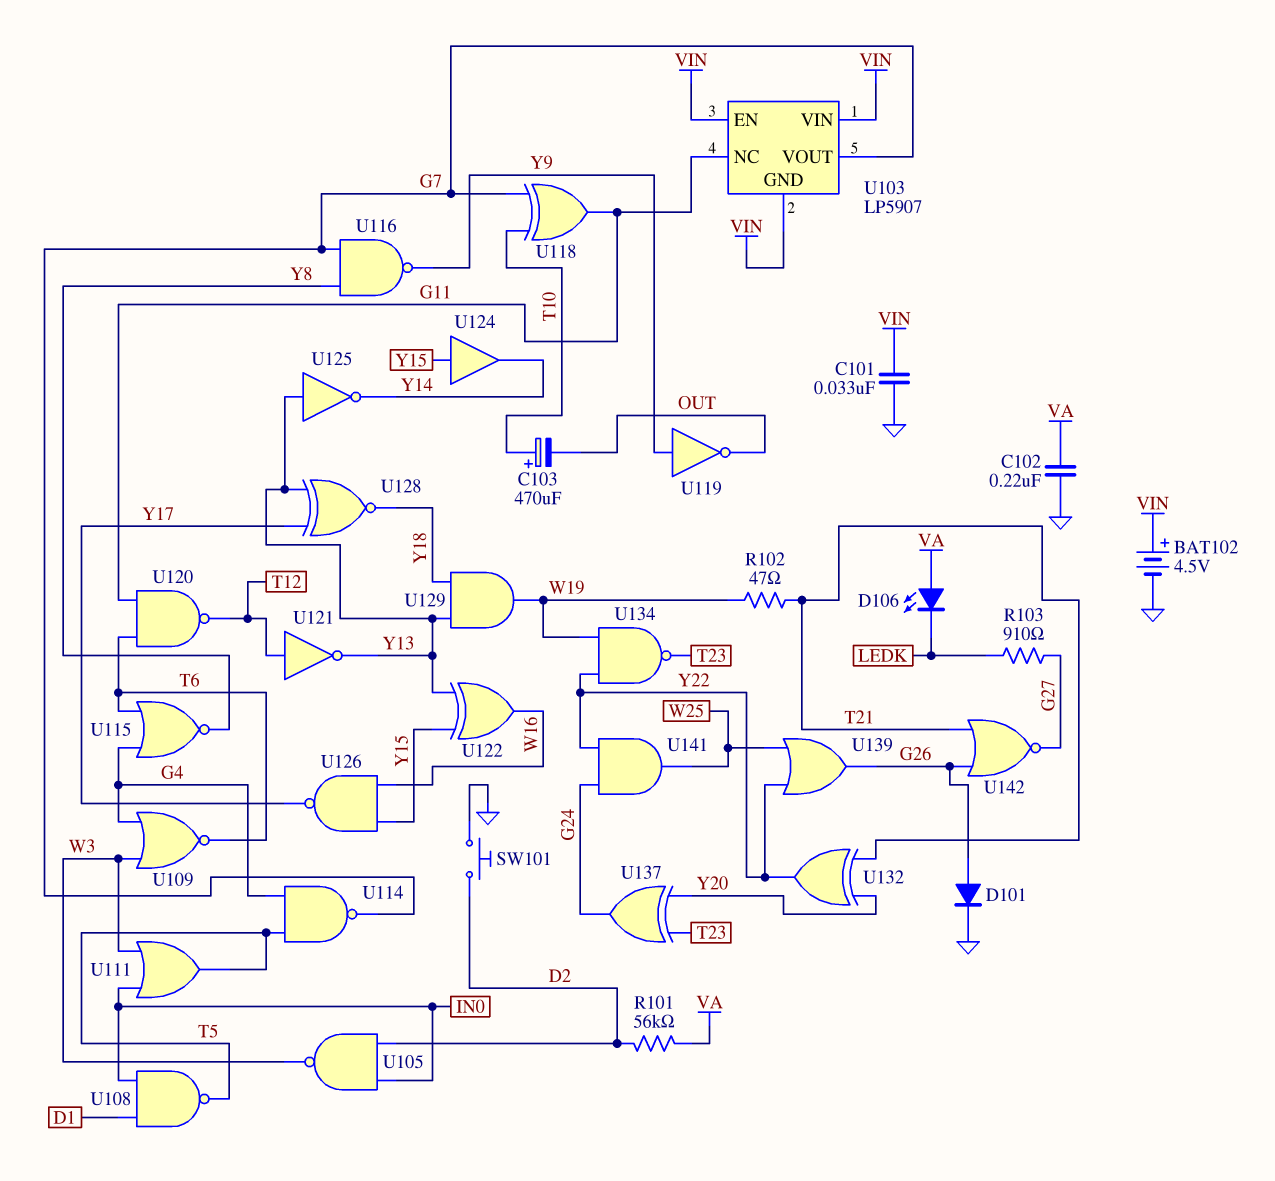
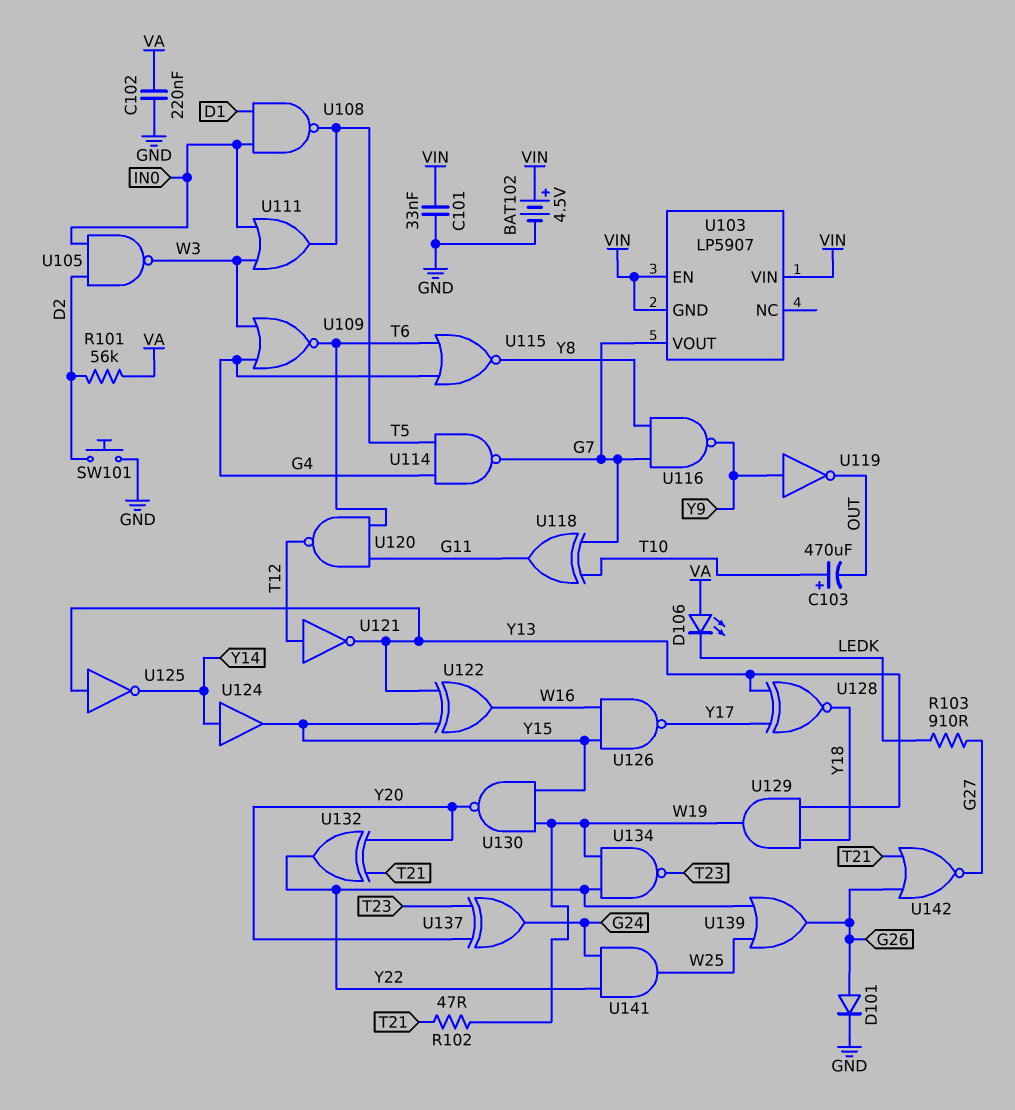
U103 pin NC: G11 -> none
U124: buffer (in Y15, out Y14) -> buffer (in Y14, out Y15)
U130: none -> NAND (in W19, in Y15, out Y20)

